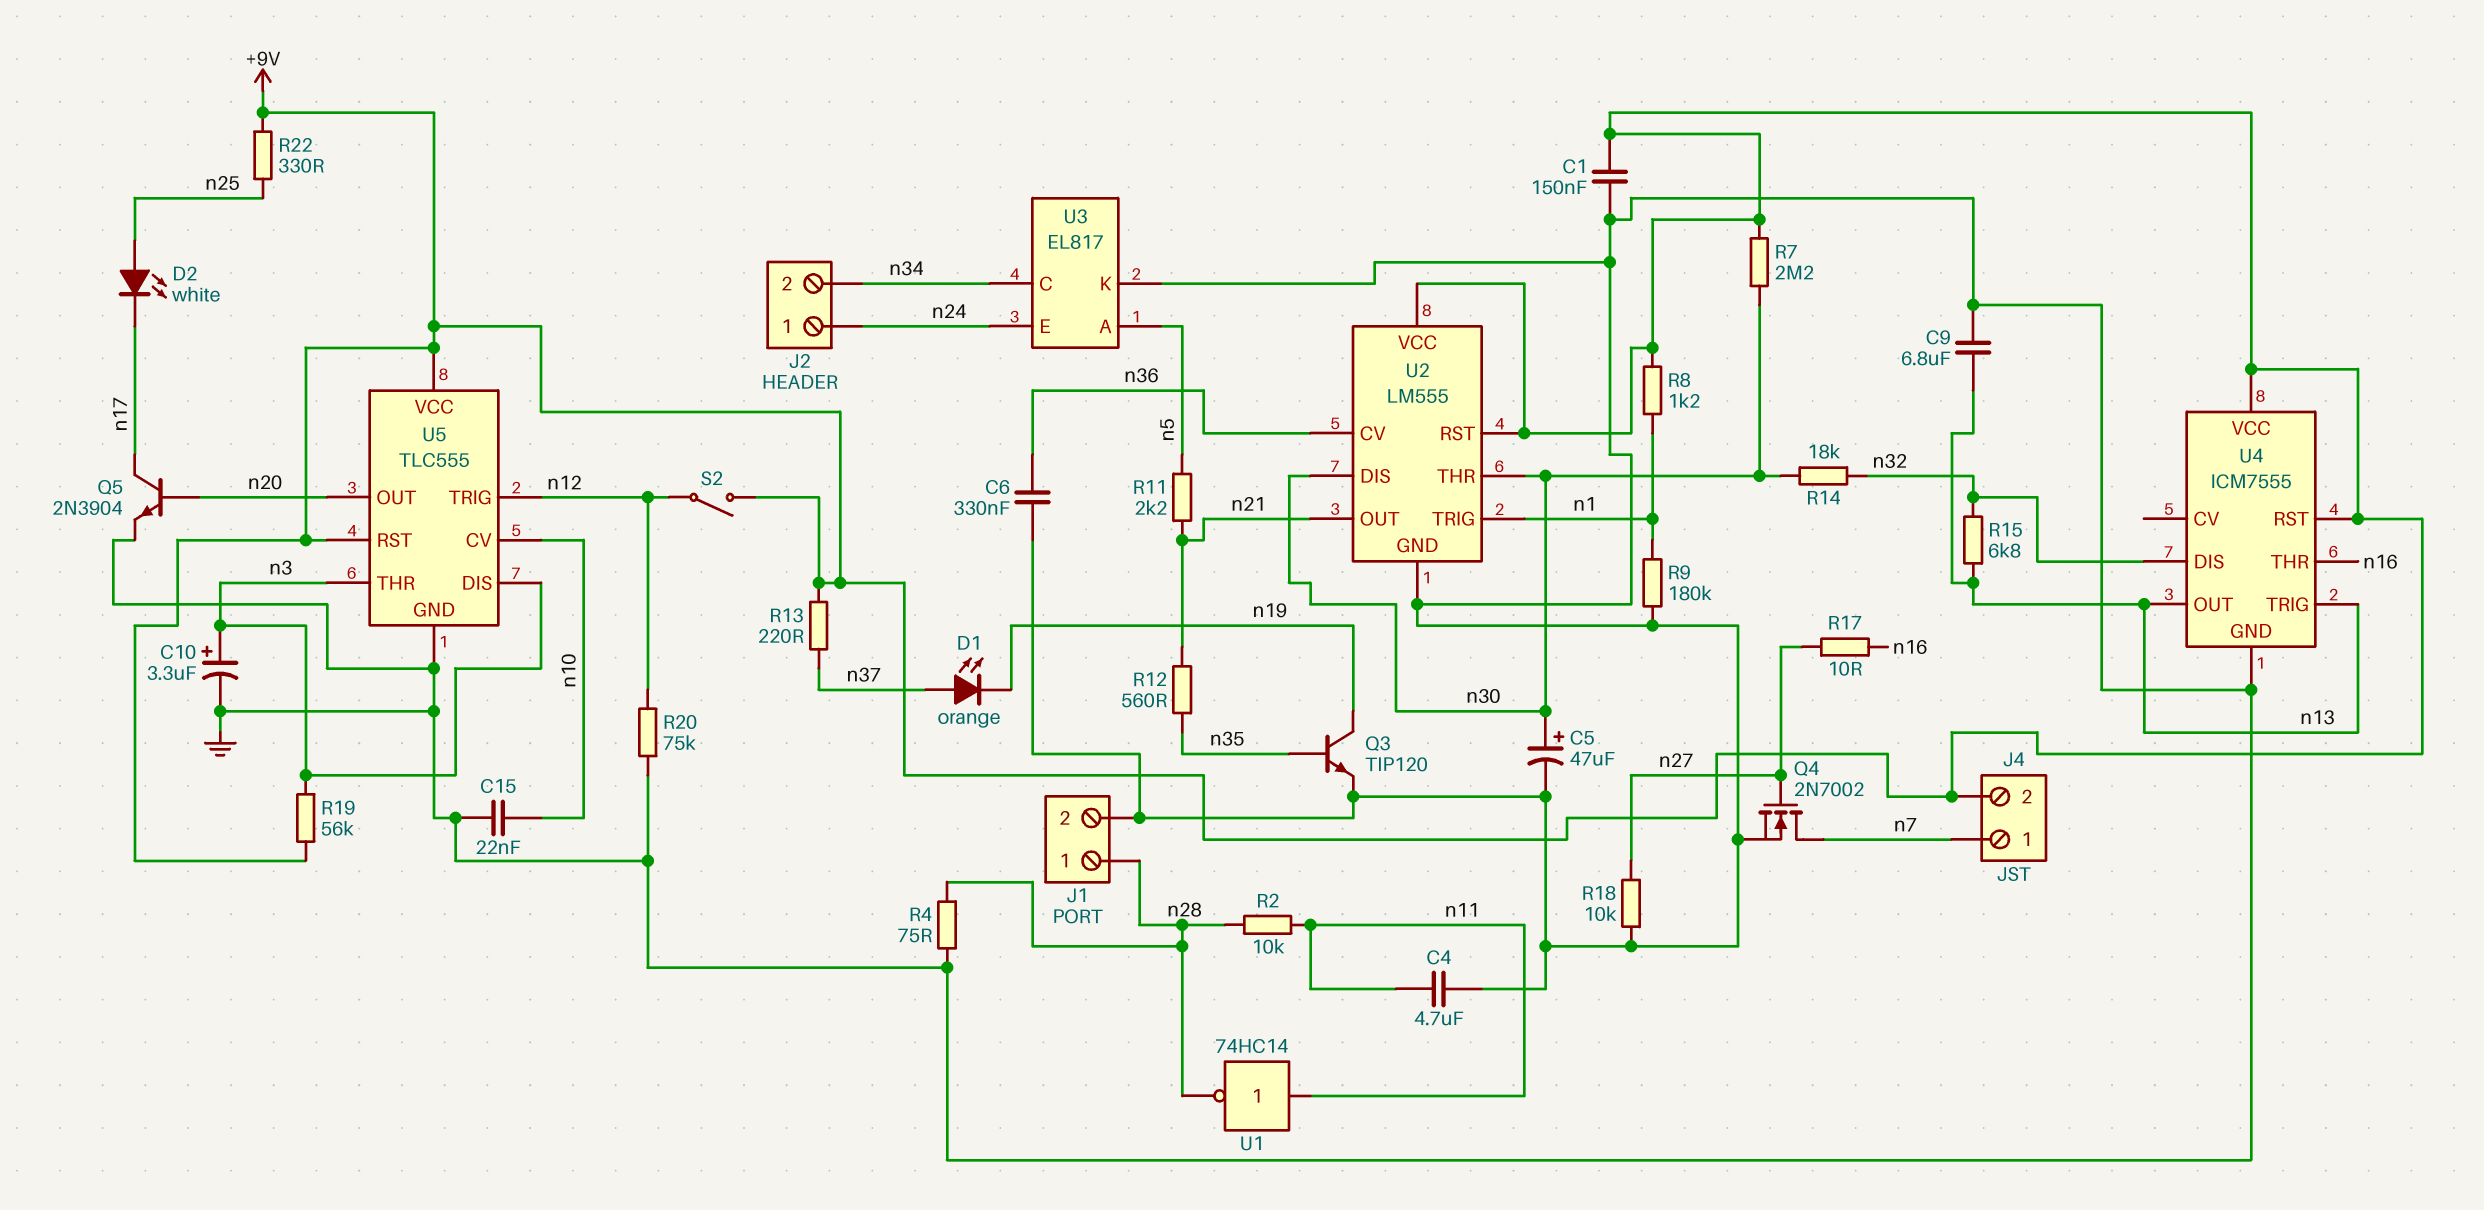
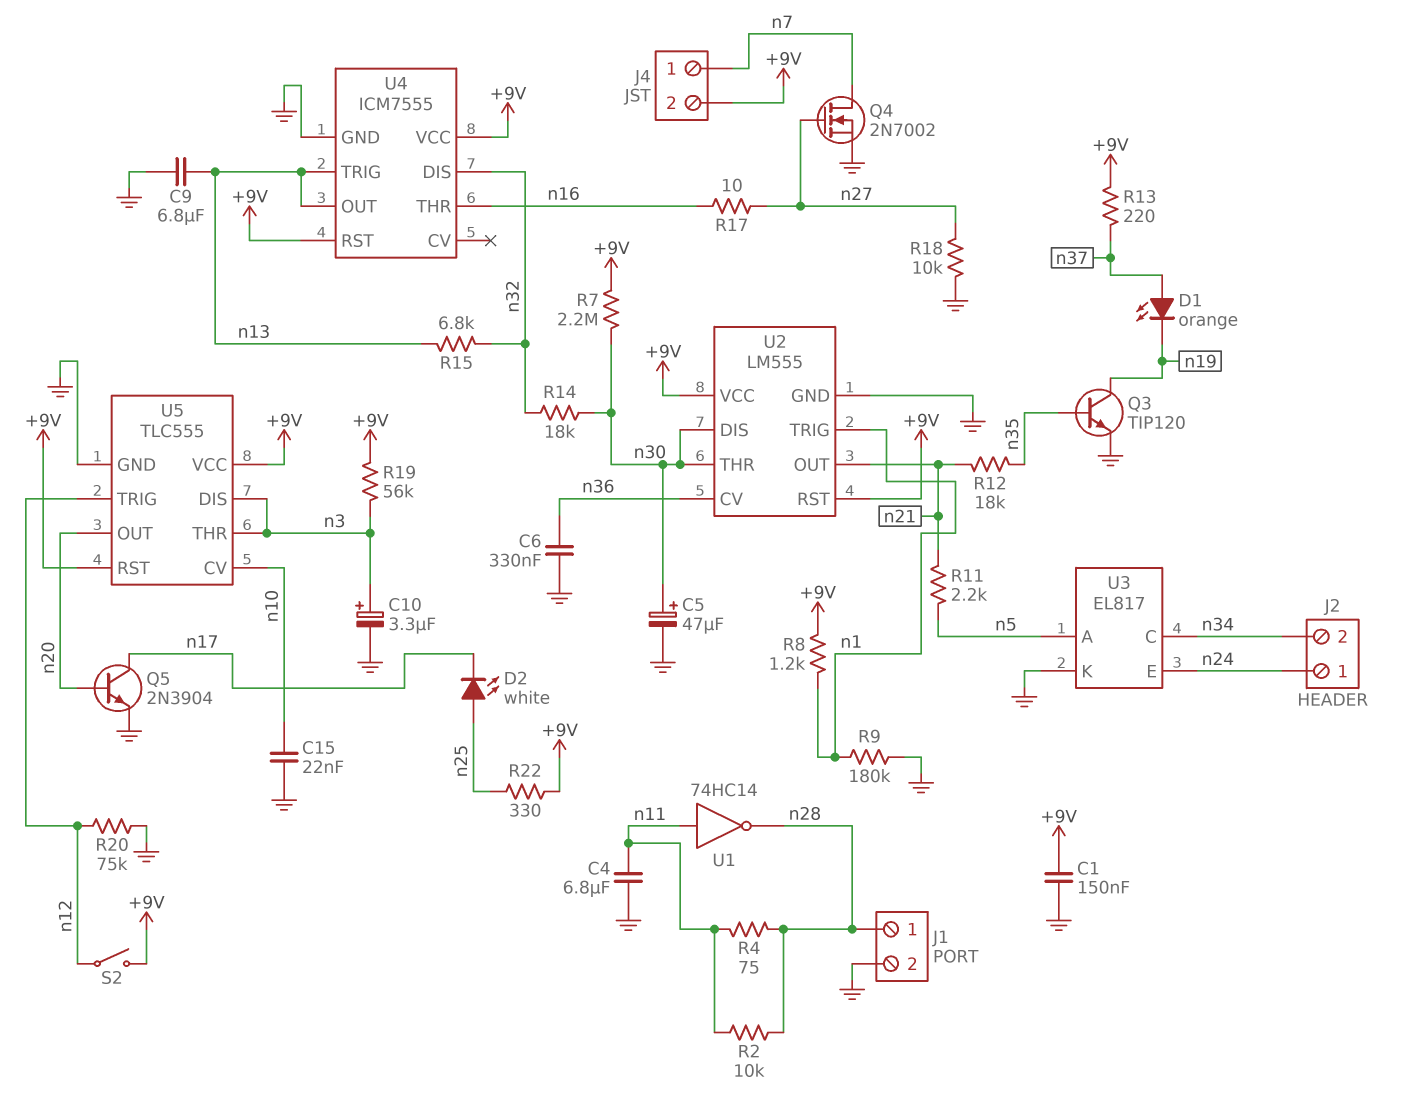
C4: 4.7uF (GND, n11) -> 6.8uF (GND, n11)
R4: 75 (GND, n28) -> 75 (n11, n28)
R12: 560 (n21, n35) -> 18k (n21, n35)

